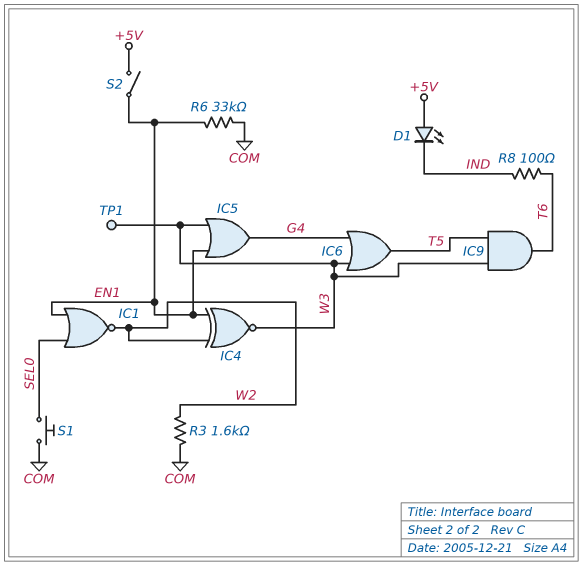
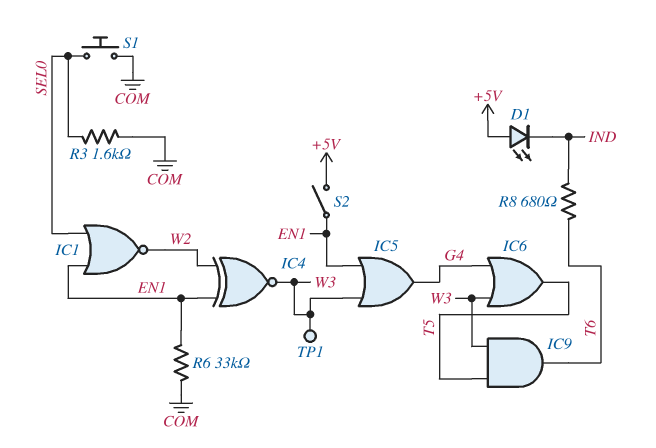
R3: 1.6k (COM, W2) -> 1.6k (COM, SEL0)
R8: 100 (IND, T6) -> 680 (IND, T6)

